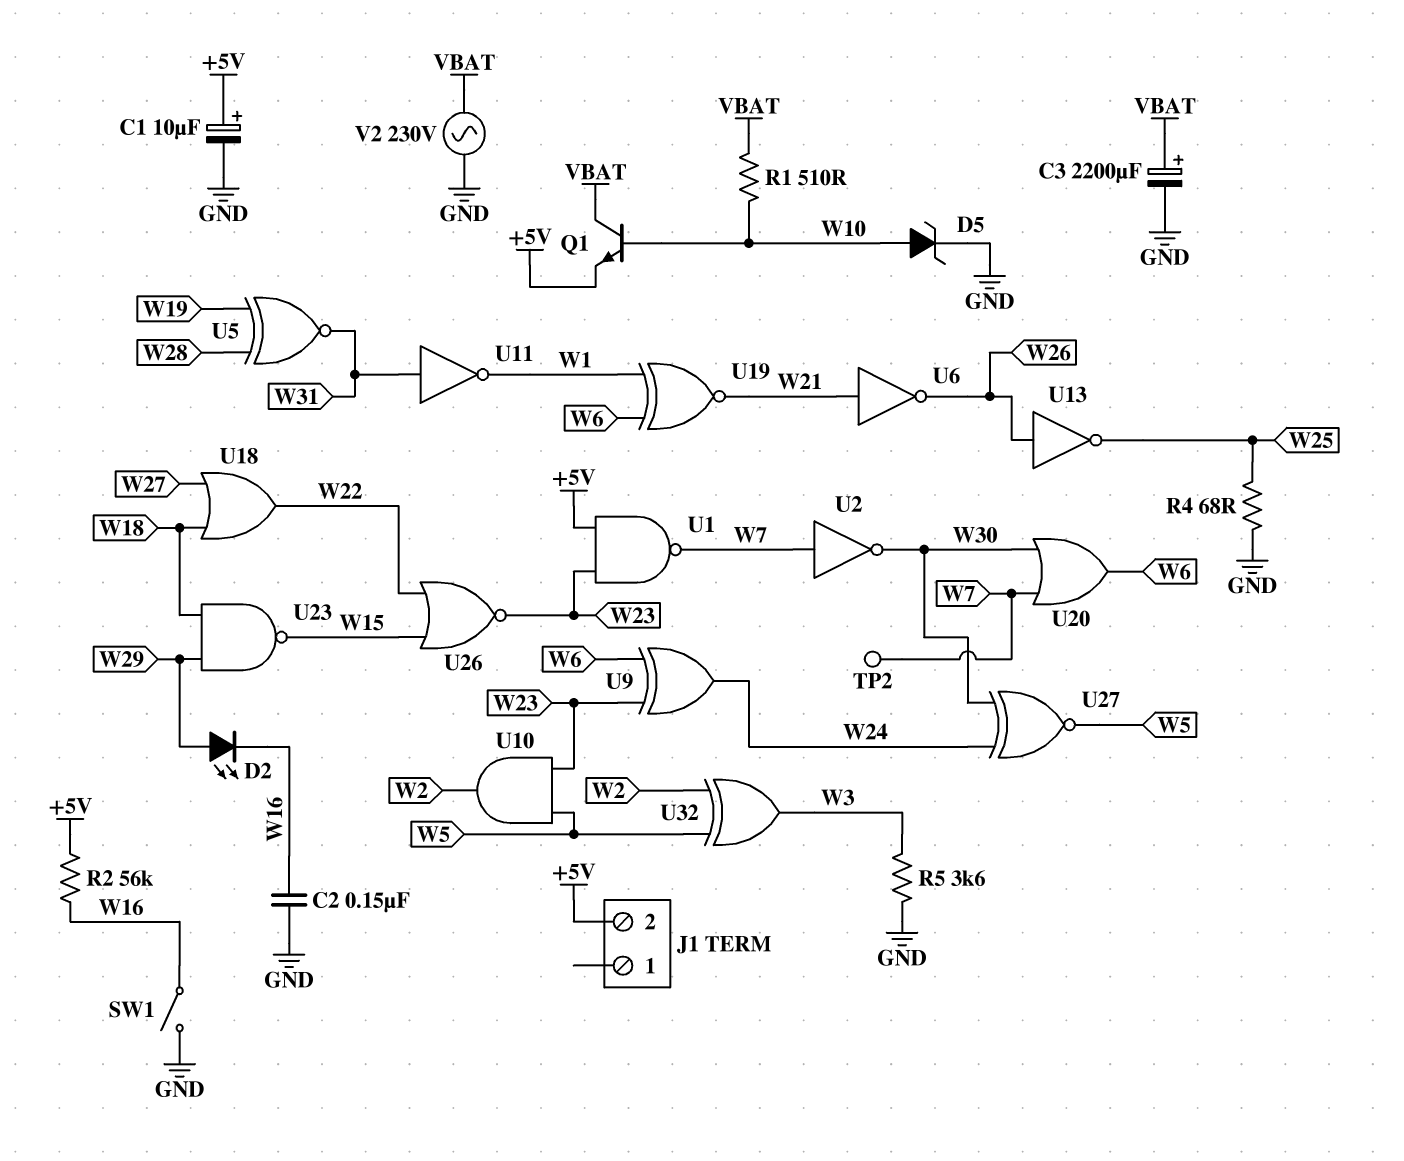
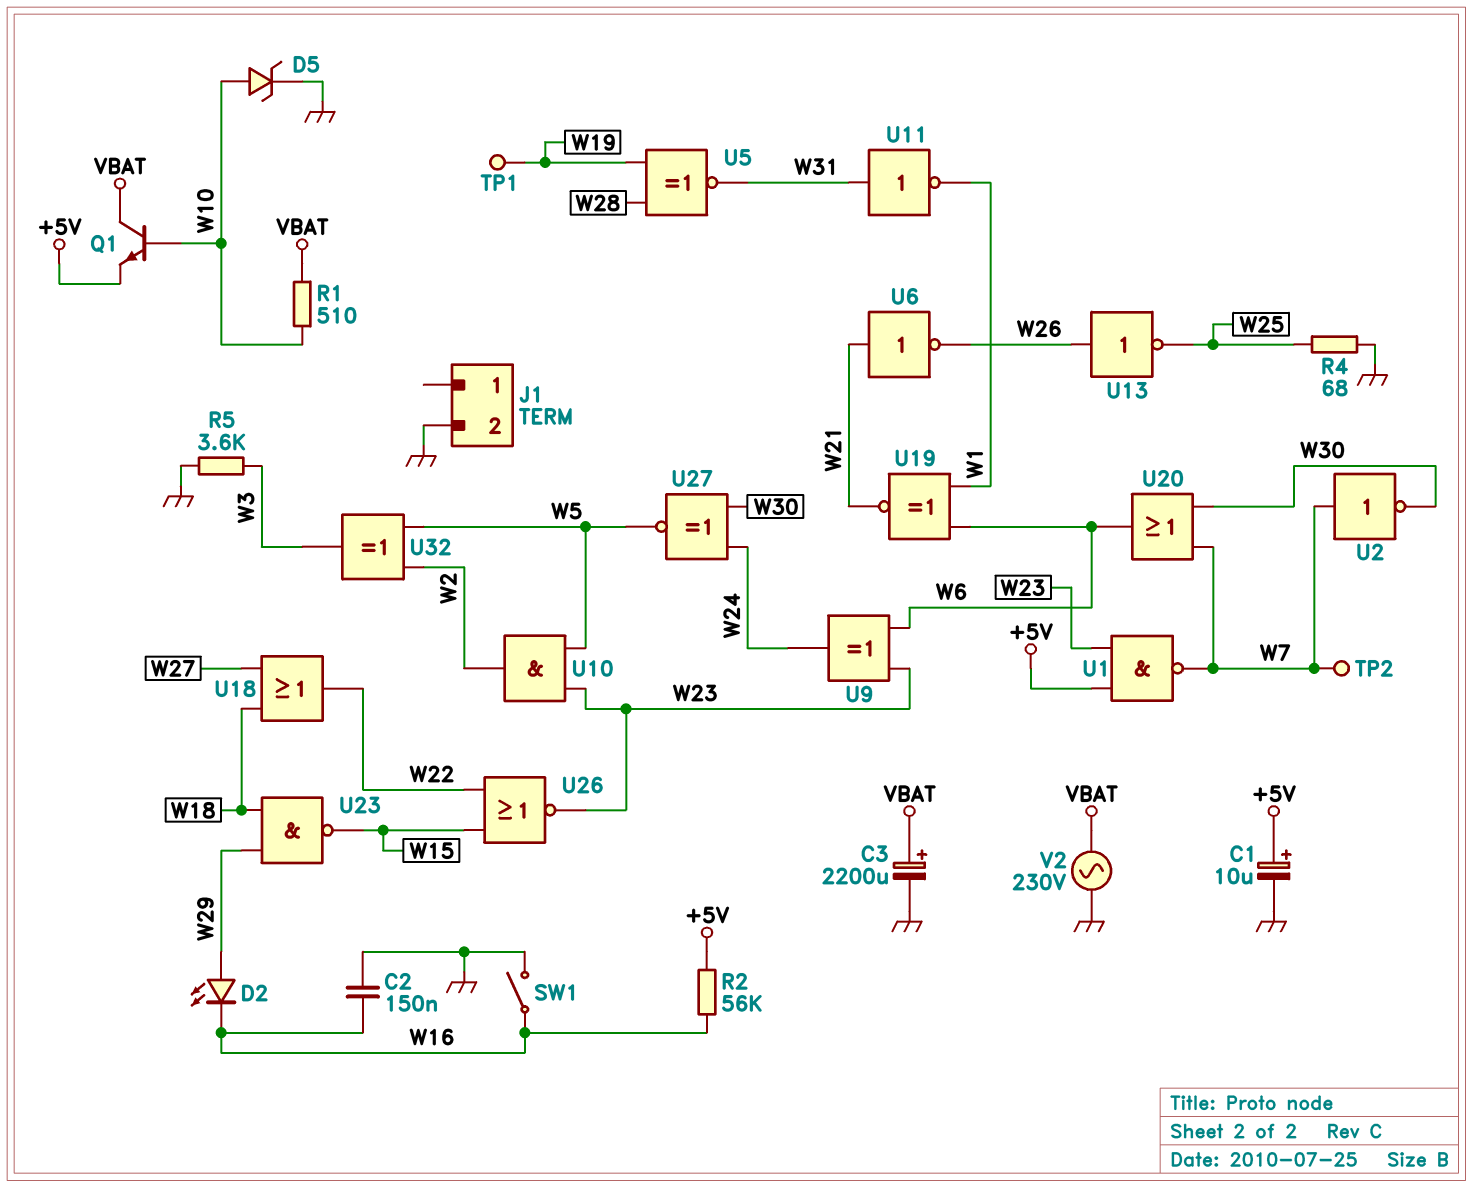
J1 pin 2: +5V -> GND
TP1: none -> test point (W19)

